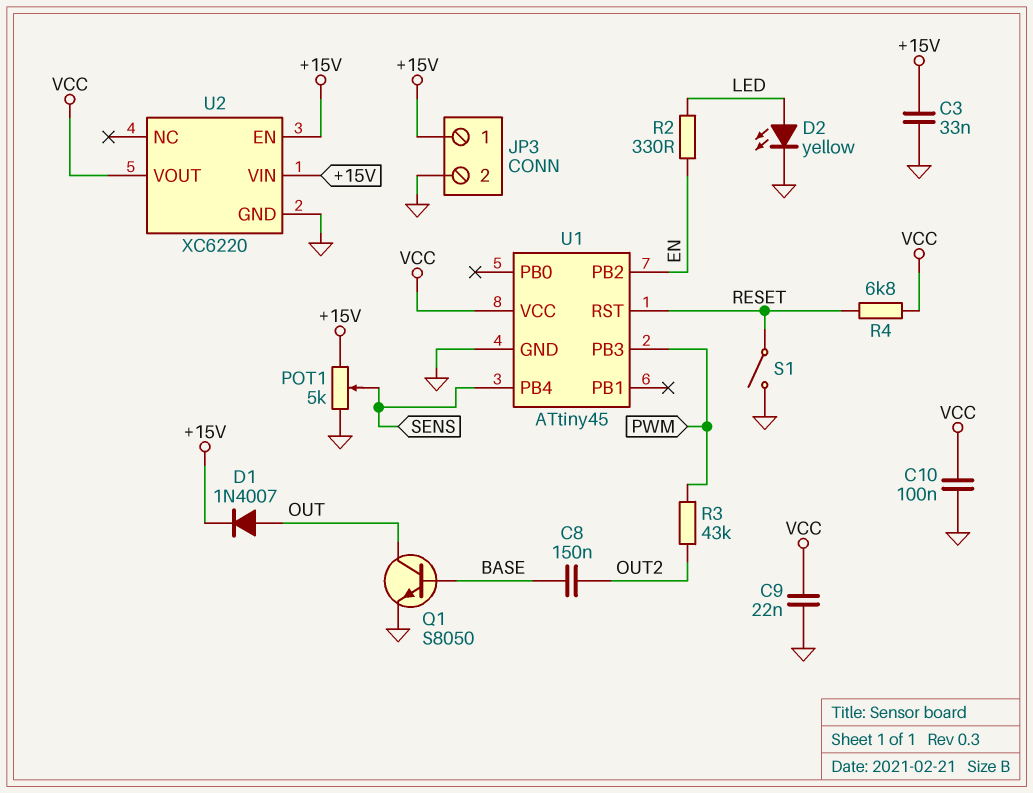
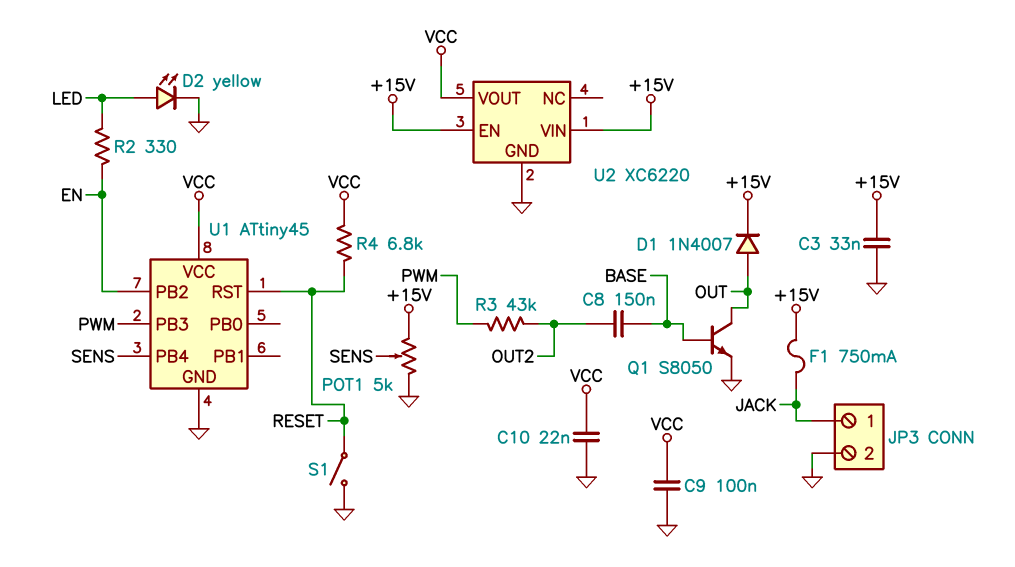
C9: 22nF (GND, VCC) -> 100nF (GND, VCC)
C10: 100nF (GND, VCC) -> 22nF (GND, VCC)
F1: none -> 750mA (+15V, JACK)
JP3 pin 1: +15V -> JACK

